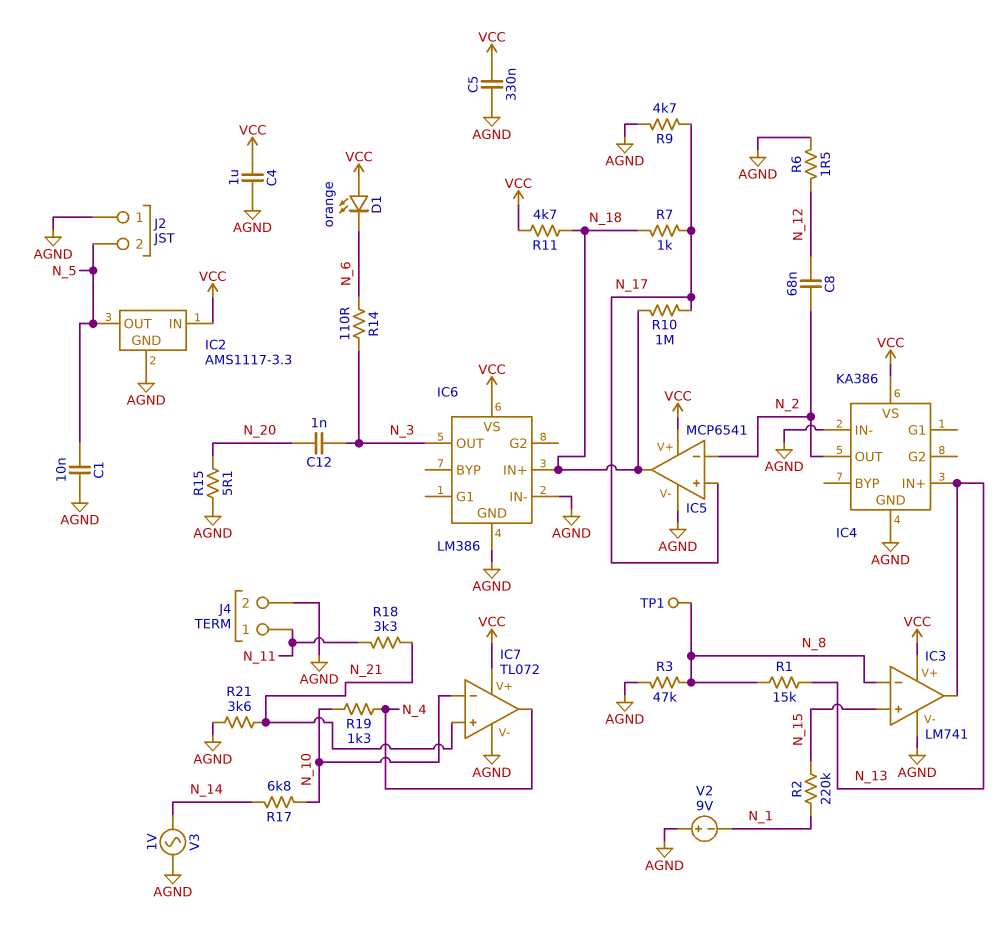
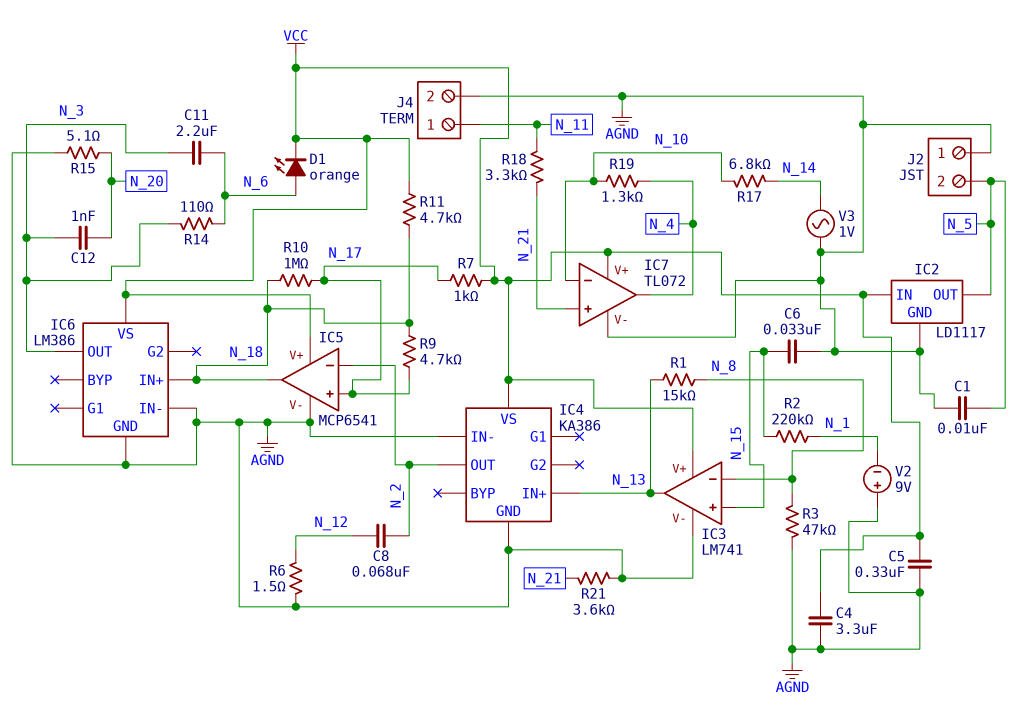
C4: 1uF (AGND, VCC) -> 3.3uF (AGND, VCC)
C6: none -> 33nF (AGND, N_15)
C11: none -> 2.2uF (N_3, N_6)
D1: LED orange (A VCC, K N_6) -> LED orange (A N_6, K VCC)
IC2: AMS1117-3.3 -> LD1117
R7: 1k (N_17, N_18) -> 1k (N_17, VCC)
R9: 4.7k (AGND, N_17) -> 4.7k (N_17, N_18)
TP1: test point (N_8) -> none

